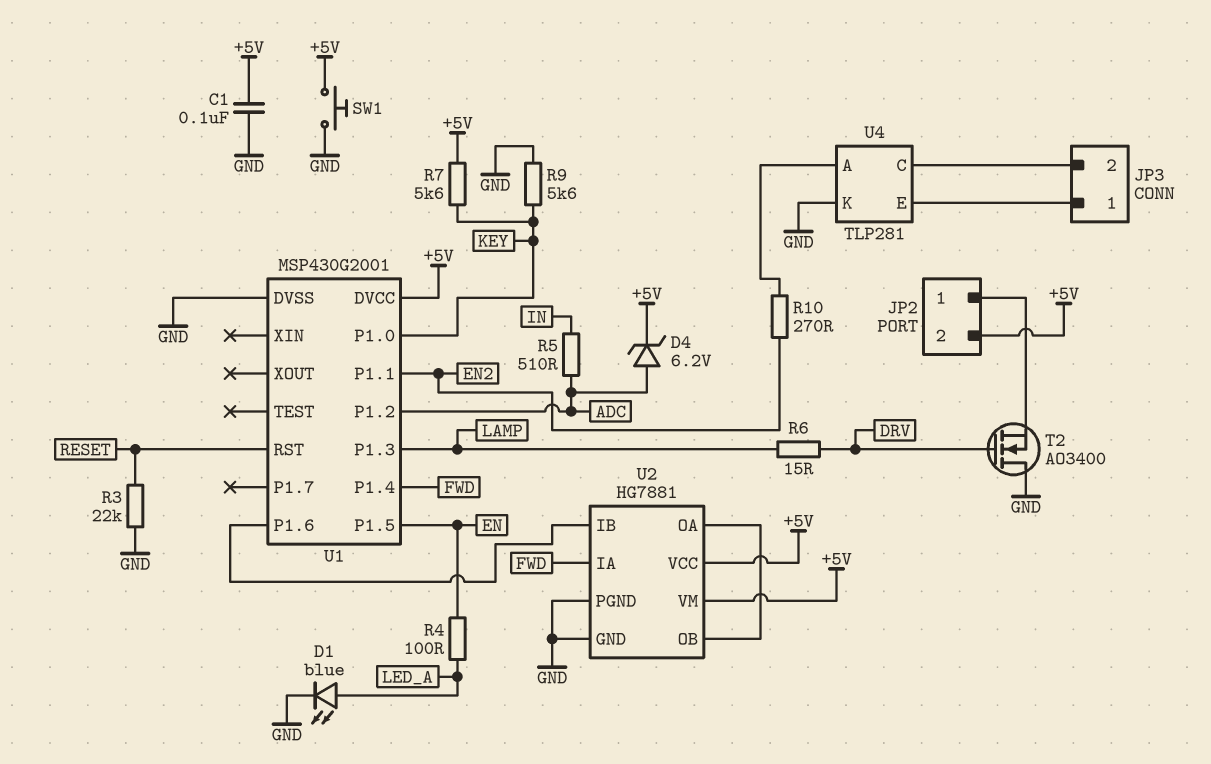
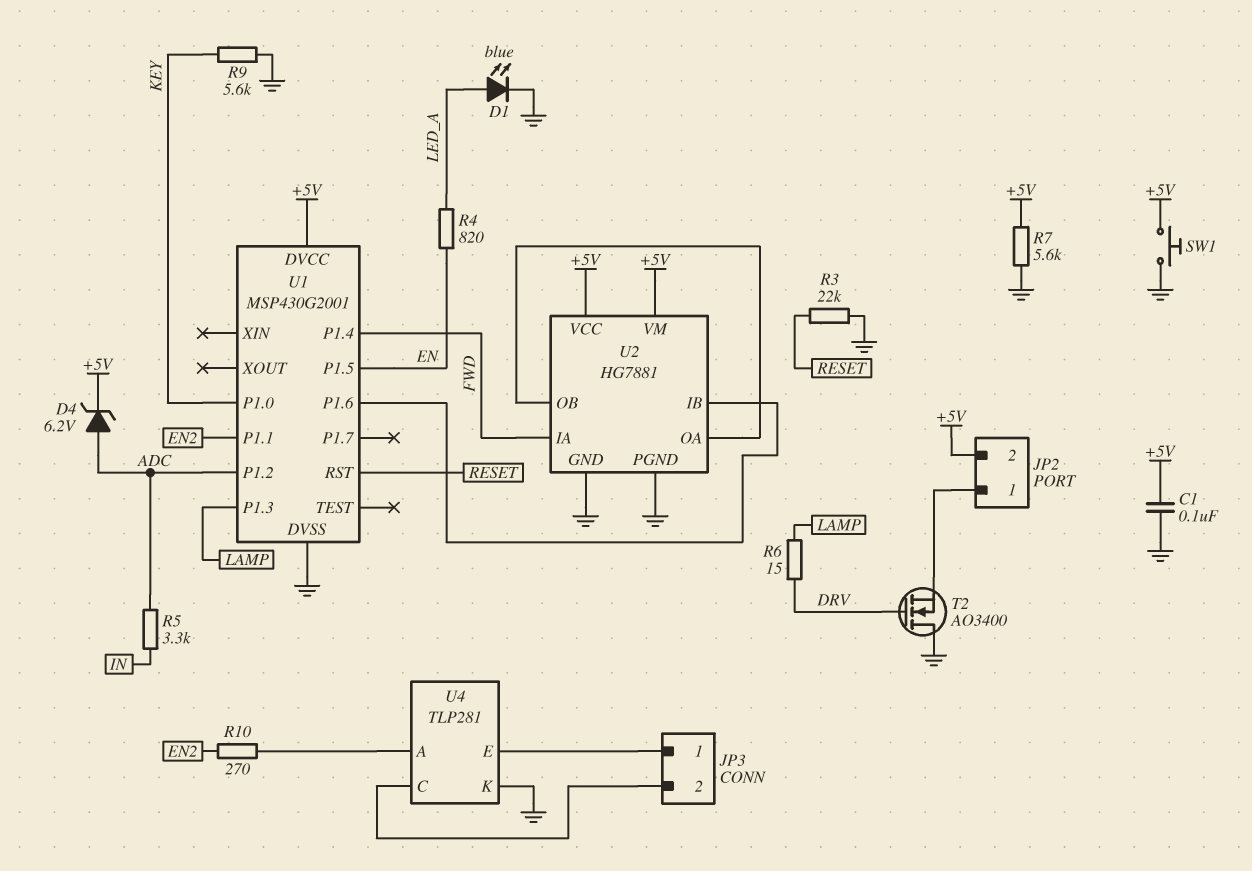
R4: 100 (EN, LED_A) -> 820 (EN, LED_A)
R5: 510 (ADC, IN) -> 3.3k (ADC, IN)
R7: 5.6k (+5V, KEY) -> 5.6k (+5V, GND)

